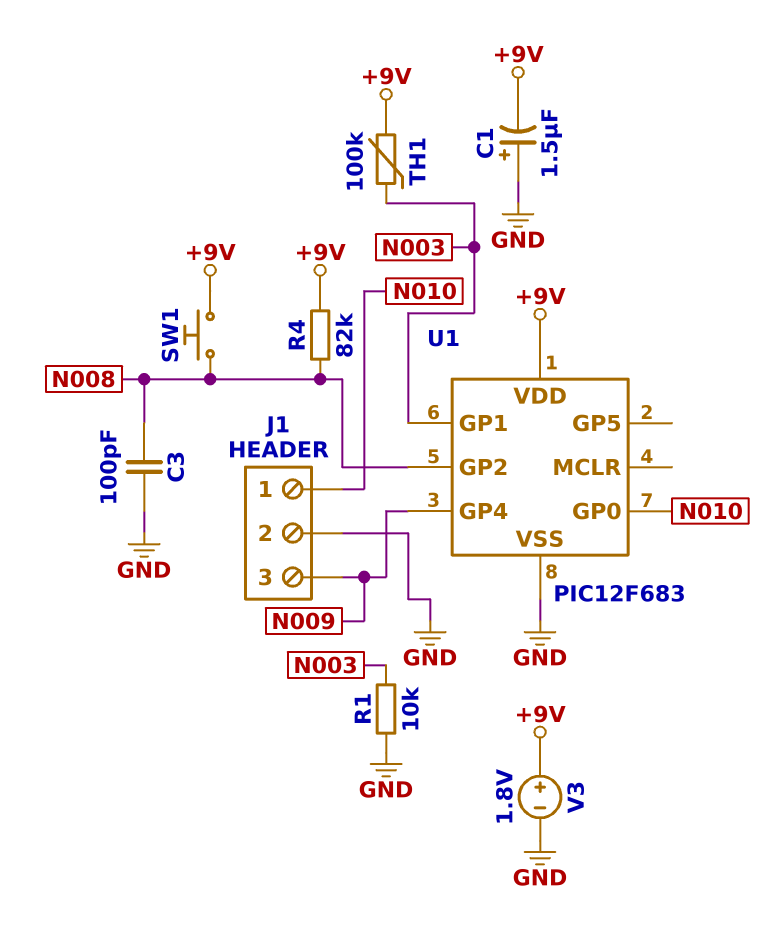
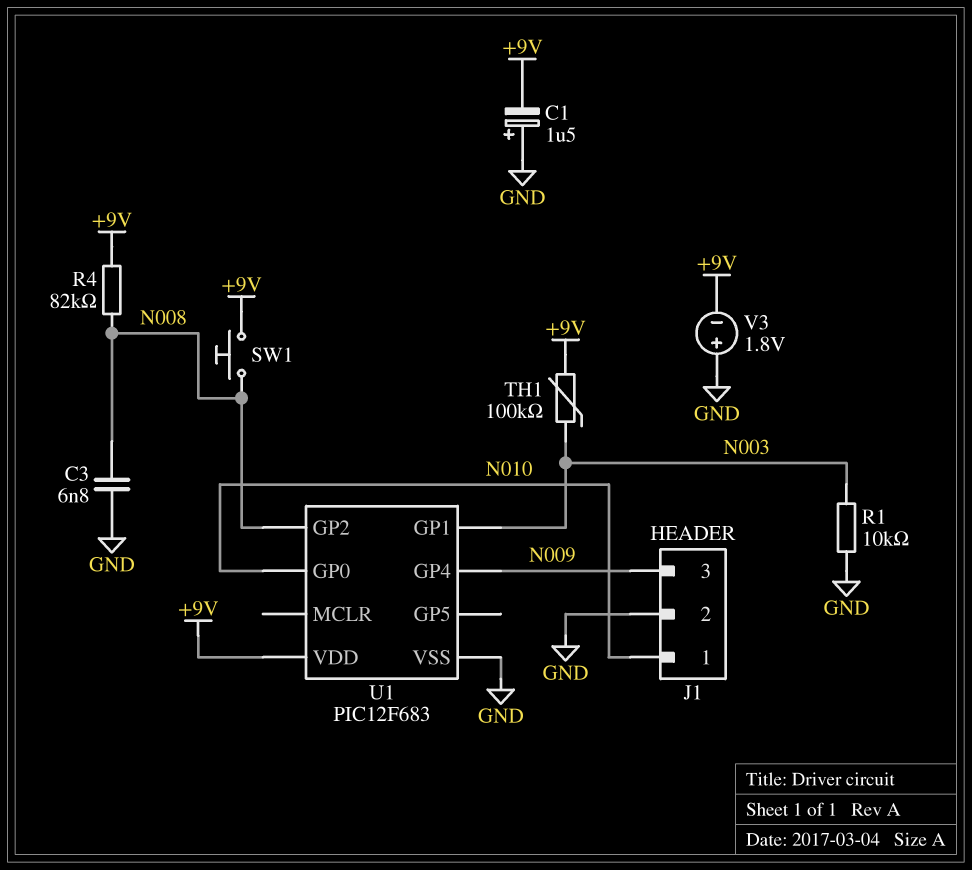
C3: 100pF (GND, N008) -> 6.8nF (GND, N008)
V3: 1.8V (plus +9V, minus GND) -> 1.8V (plus GND, minus +9V)

